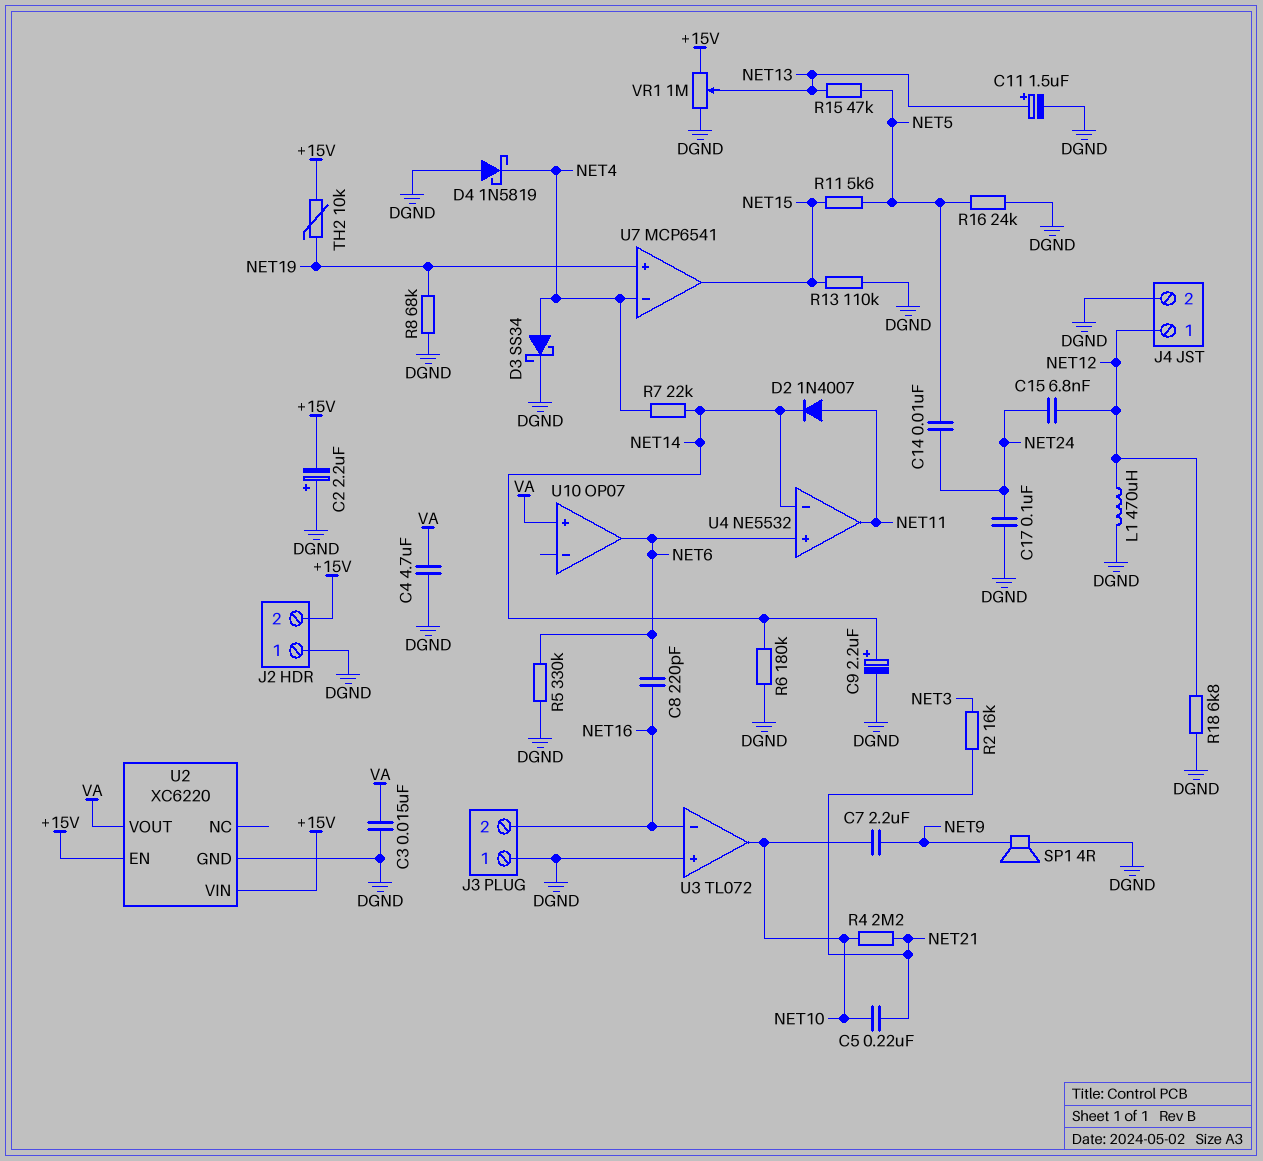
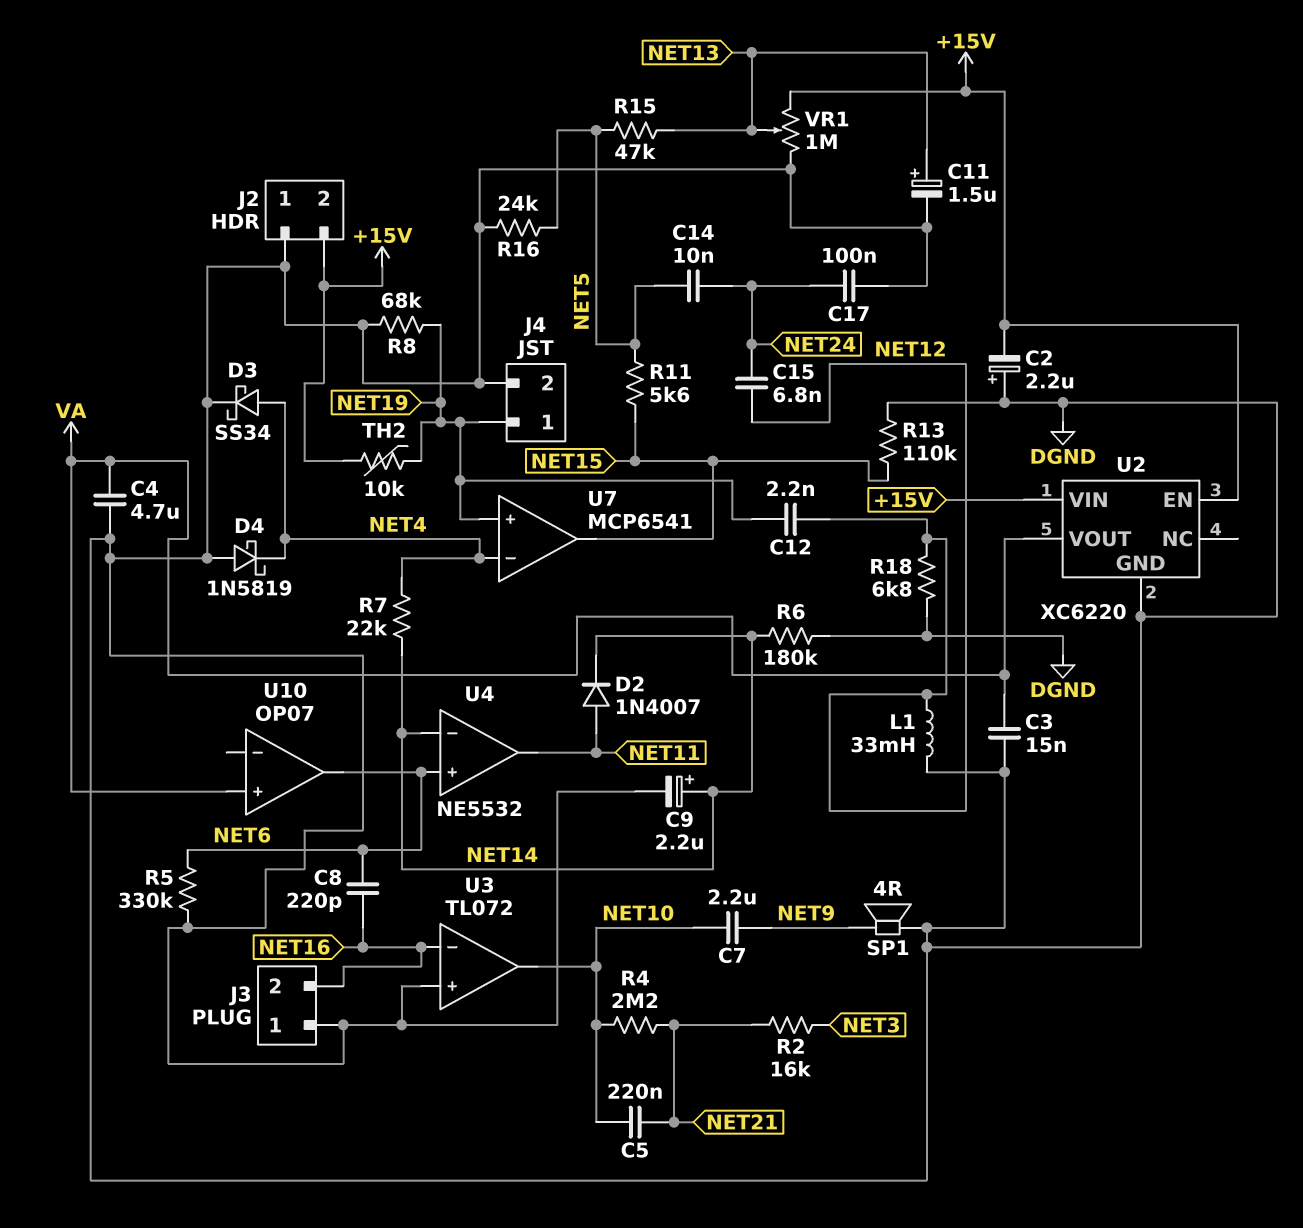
C12: none -> 2.2nF (NET12, NET19)
J4 pin 1: NET12 -> NET19
L1: 470uH (DGND, NET12) -> 33mH (DGND, NET12)

